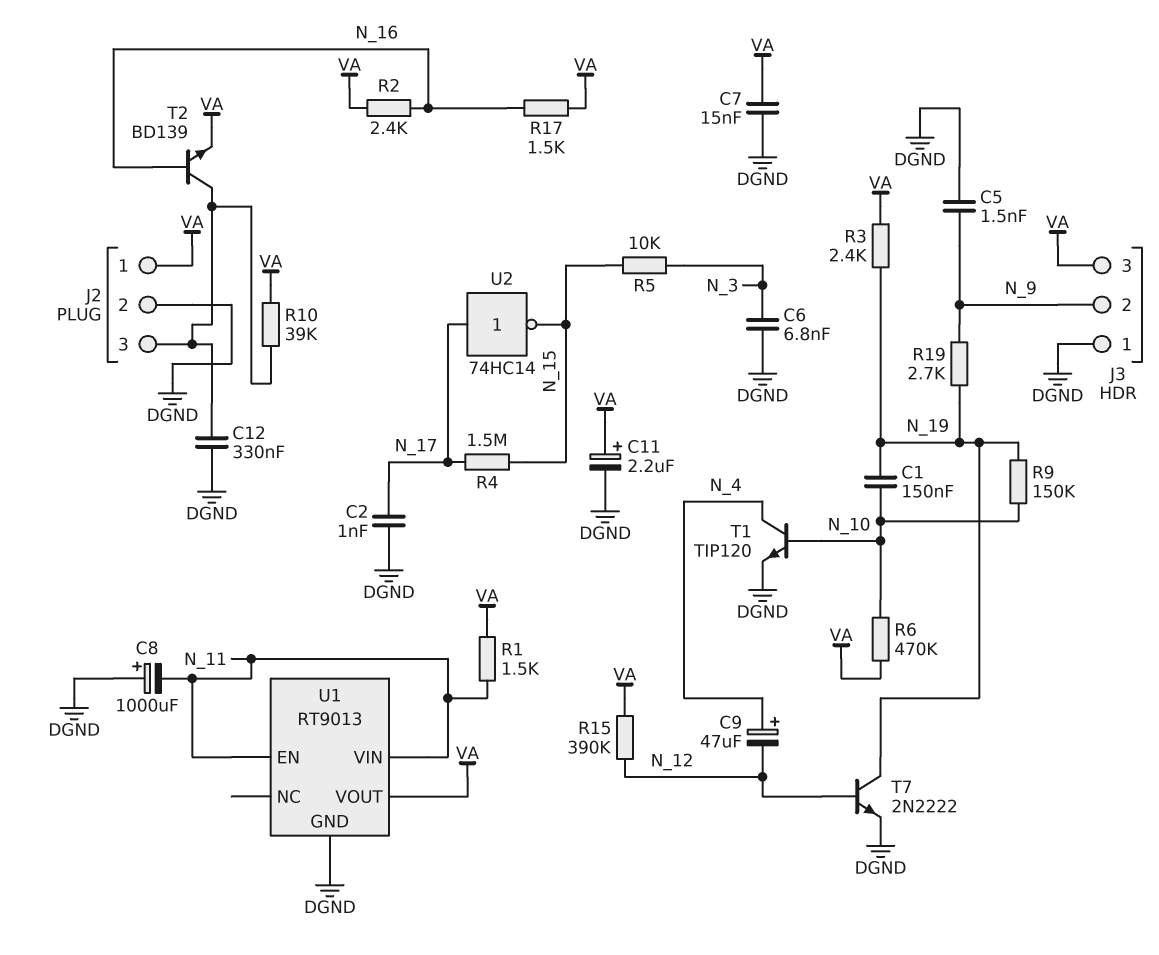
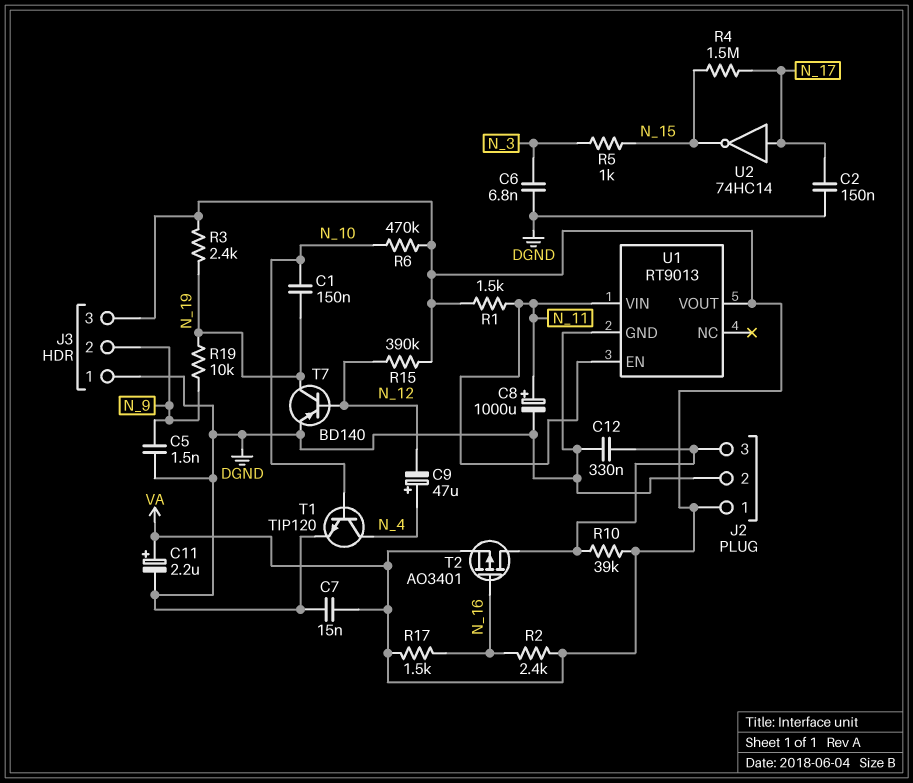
C2: 1nF (DGND, N_17) -> 150nF (DGND, N_17)
C8: 1000uF (plus DGND, minus N_11) -> 1000uF (plus N_11, minus DGND)
R5: 10k (N_3, N_15) -> 1k (N_3, N_15)
R9: 150k (N_10, N_19) -> none
R19: 2.7k (N_9, N_19) -> 10k (N_9, N_19)
T2: NPN BD139 (B N_16, C J2/3, E VA) -> PMOS AO3401 (G N_16, D J2/3, S VA)
T7: NPN 2N2222 (B N_12, C N_19, E DGND) -> PNP BD140 (B N_12, C N_19, E DGND)

